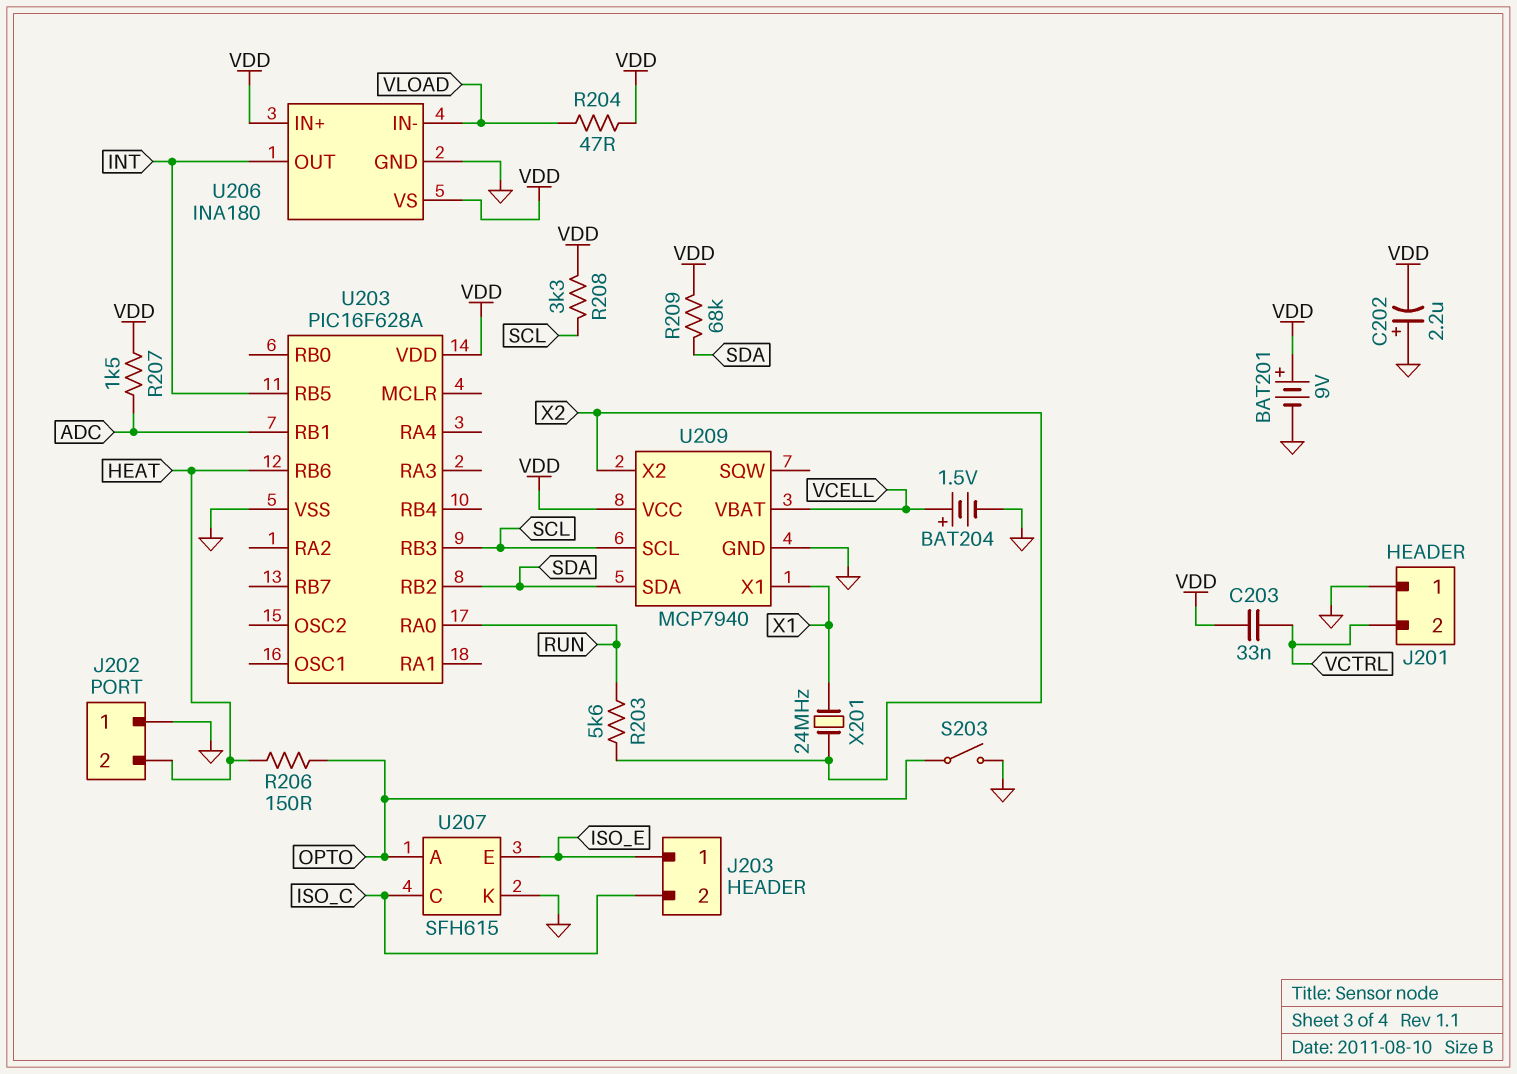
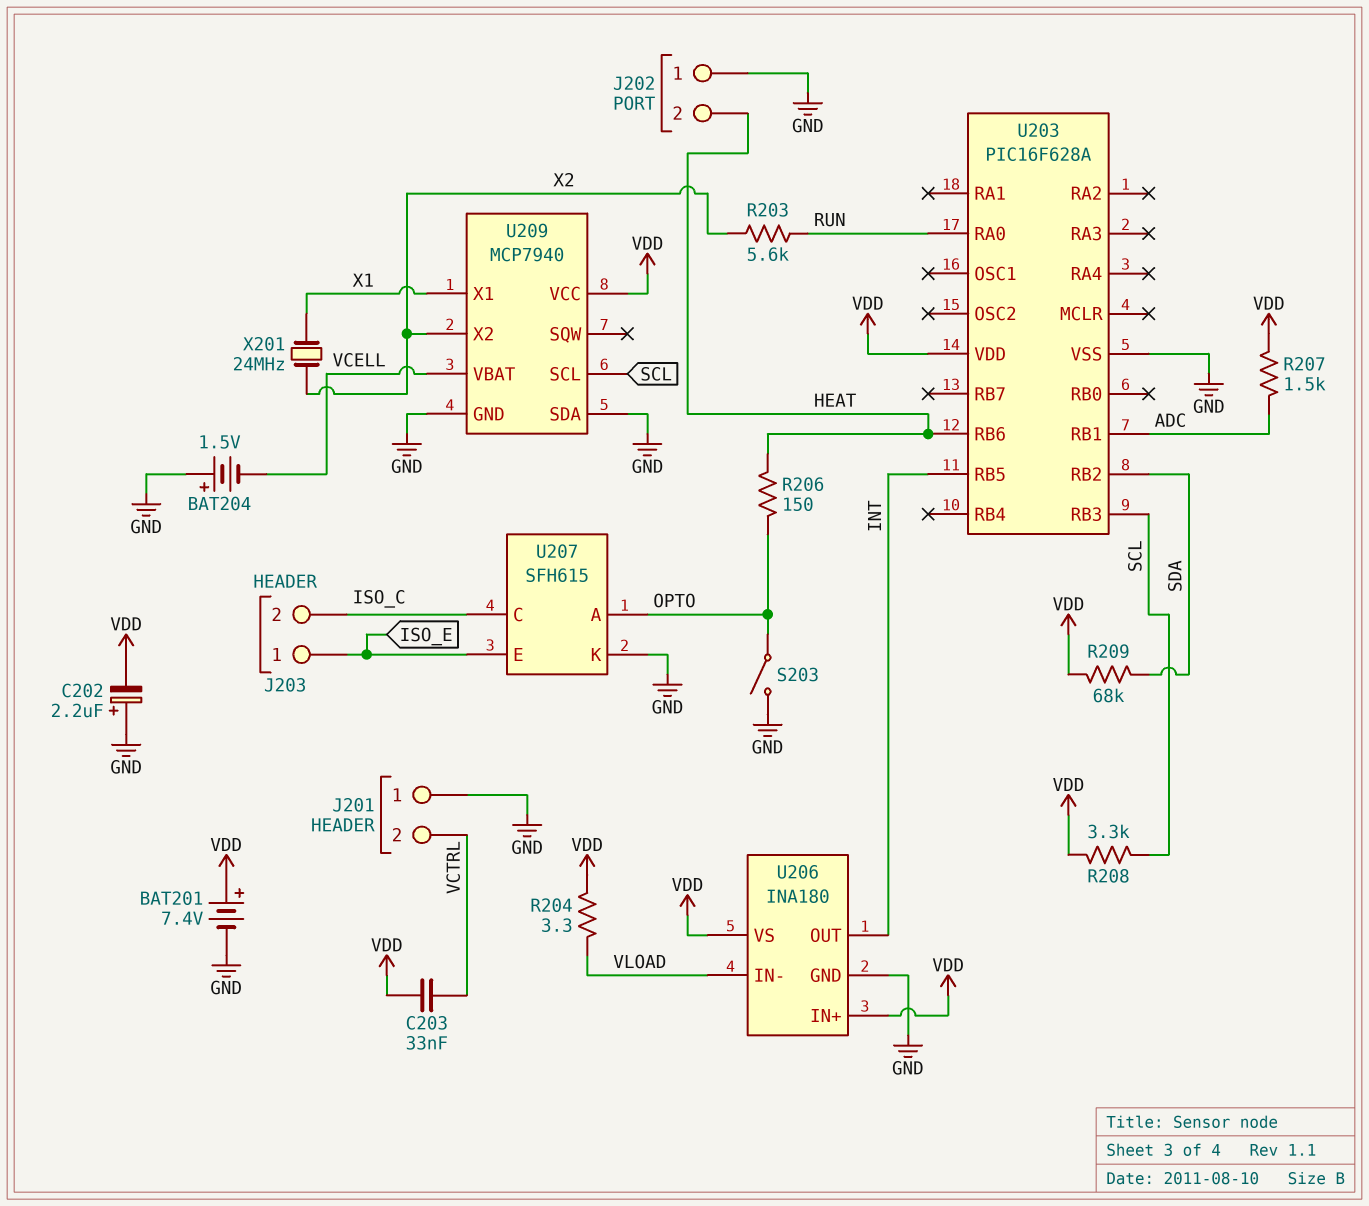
BAT201: 9V (plus VDD, minus GND) -> 7.4V (plus VDD, minus GND)
BAT204: 1.5V (plus VCELL, minus GND) -> 1.5V (plus GND, minus VCELL)
R204: 47 (VDD, VLOAD) -> 3.3 (VDD, VLOAD)
U209 pin SDA: SDA -> GND

